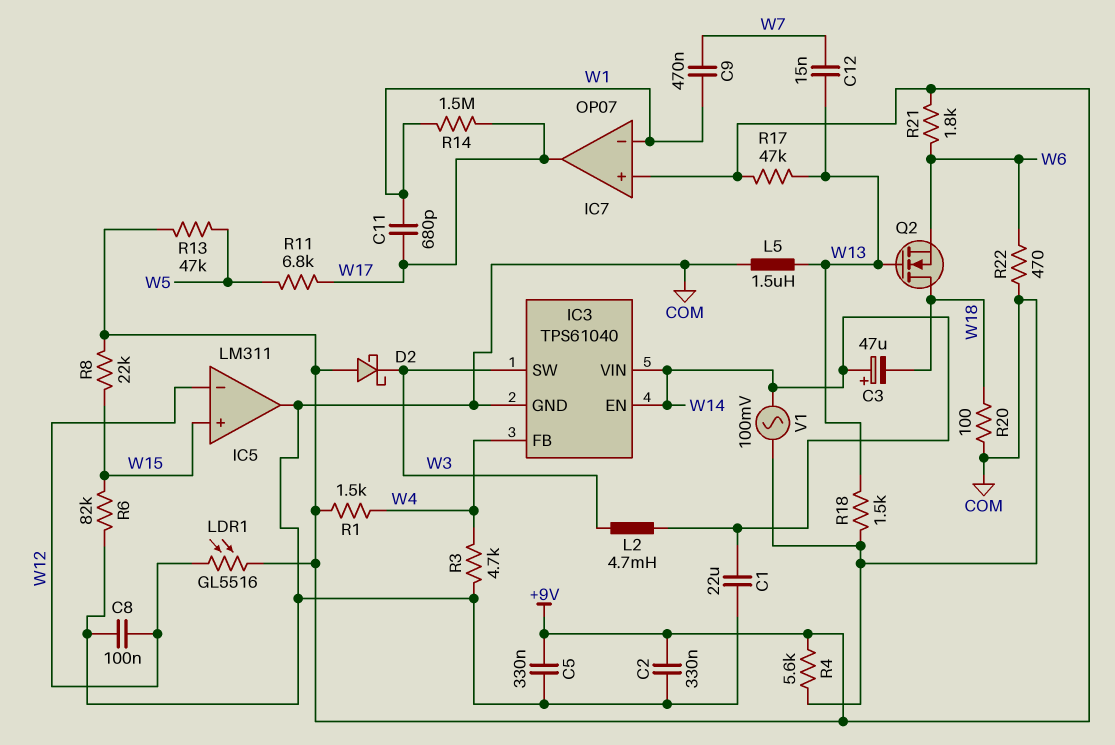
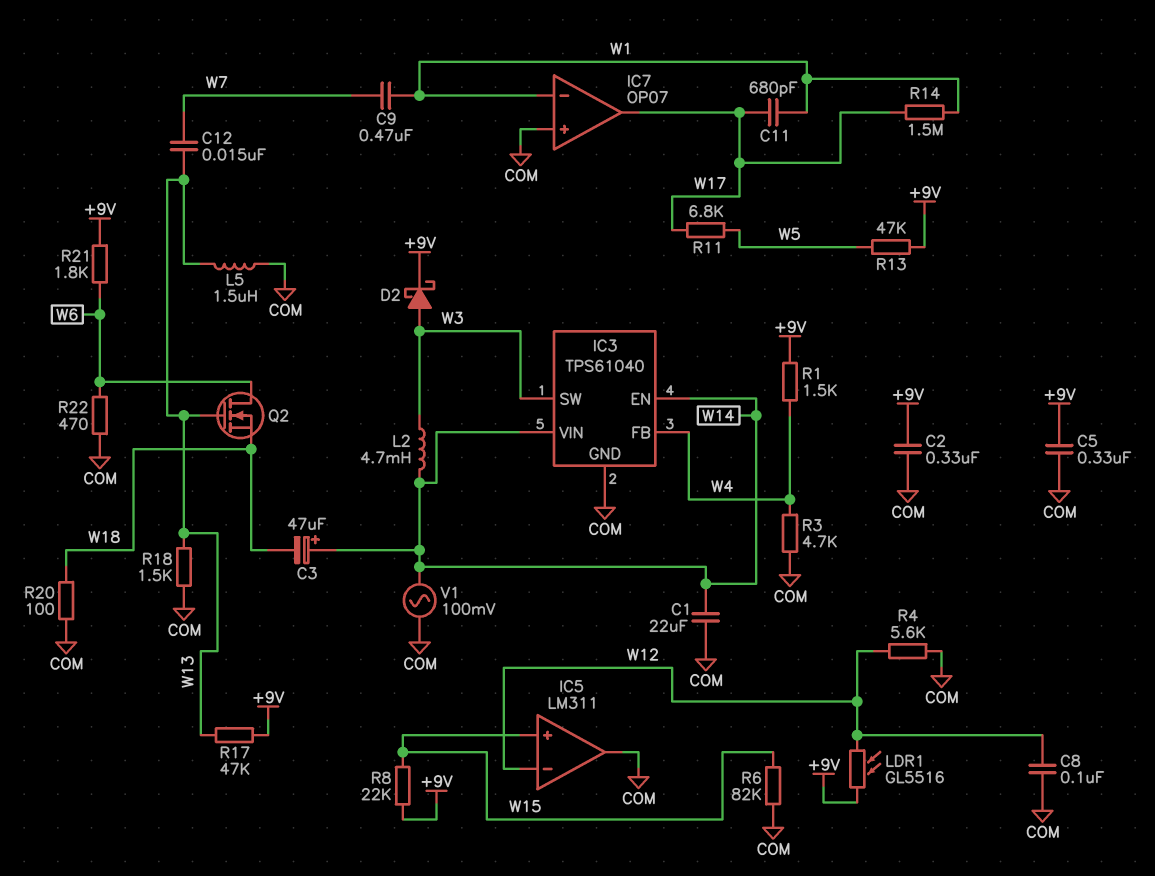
D2: schottky (A +9V, K W3) -> schottky (A W3, K +9V)
IC7 pin in+: +9V -> COM
Q2: NMOS (G W13, D W18, S W6) -> NMOS (G W13, D W6, S W18)
R4: 5.6k (+9V, COM) -> 5.6k (COM, W12)

